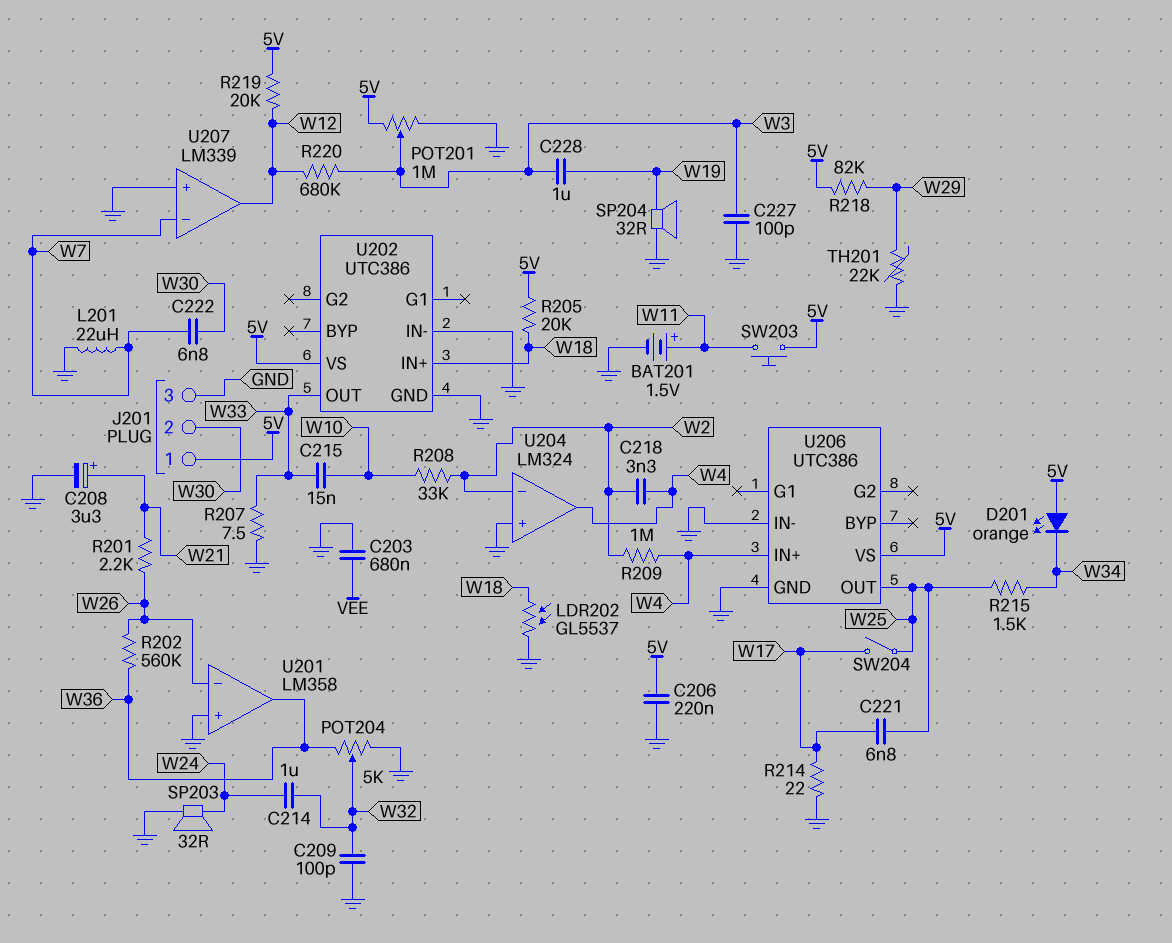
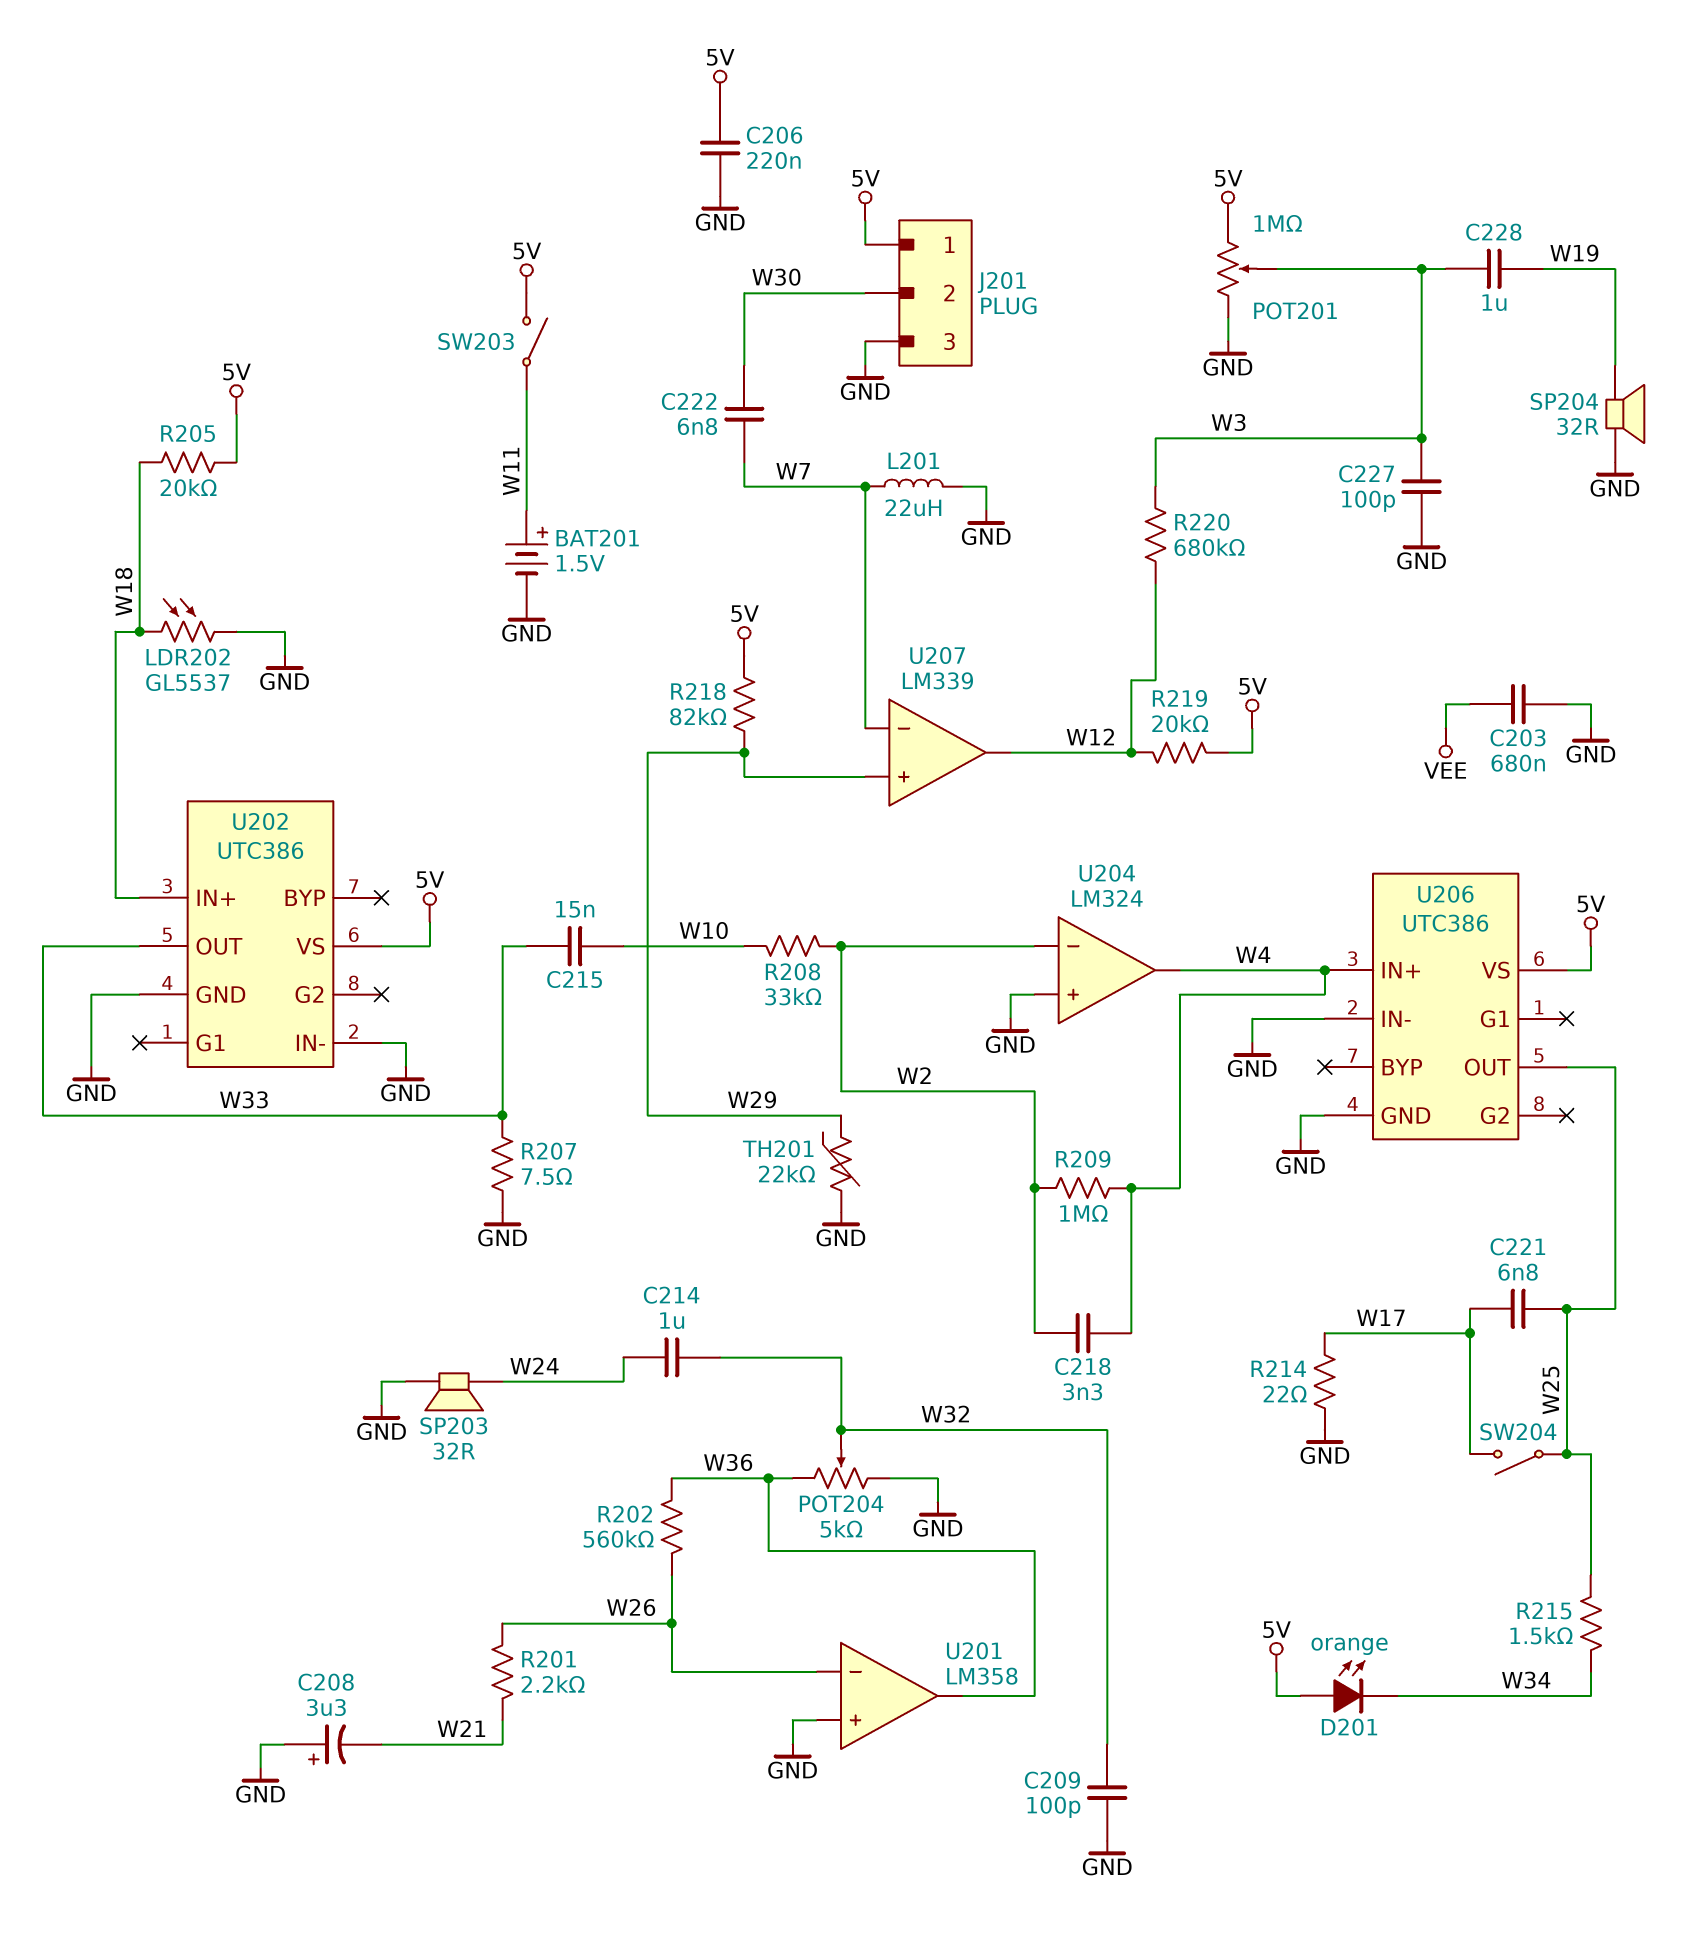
C208: 3.3uF (plus W21, minus GND) -> 3.3uF (plus GND, minus W21)
SW203: button (5V, W11) -> switch (5V, W11)
U207 pin in+: GND -> W29

